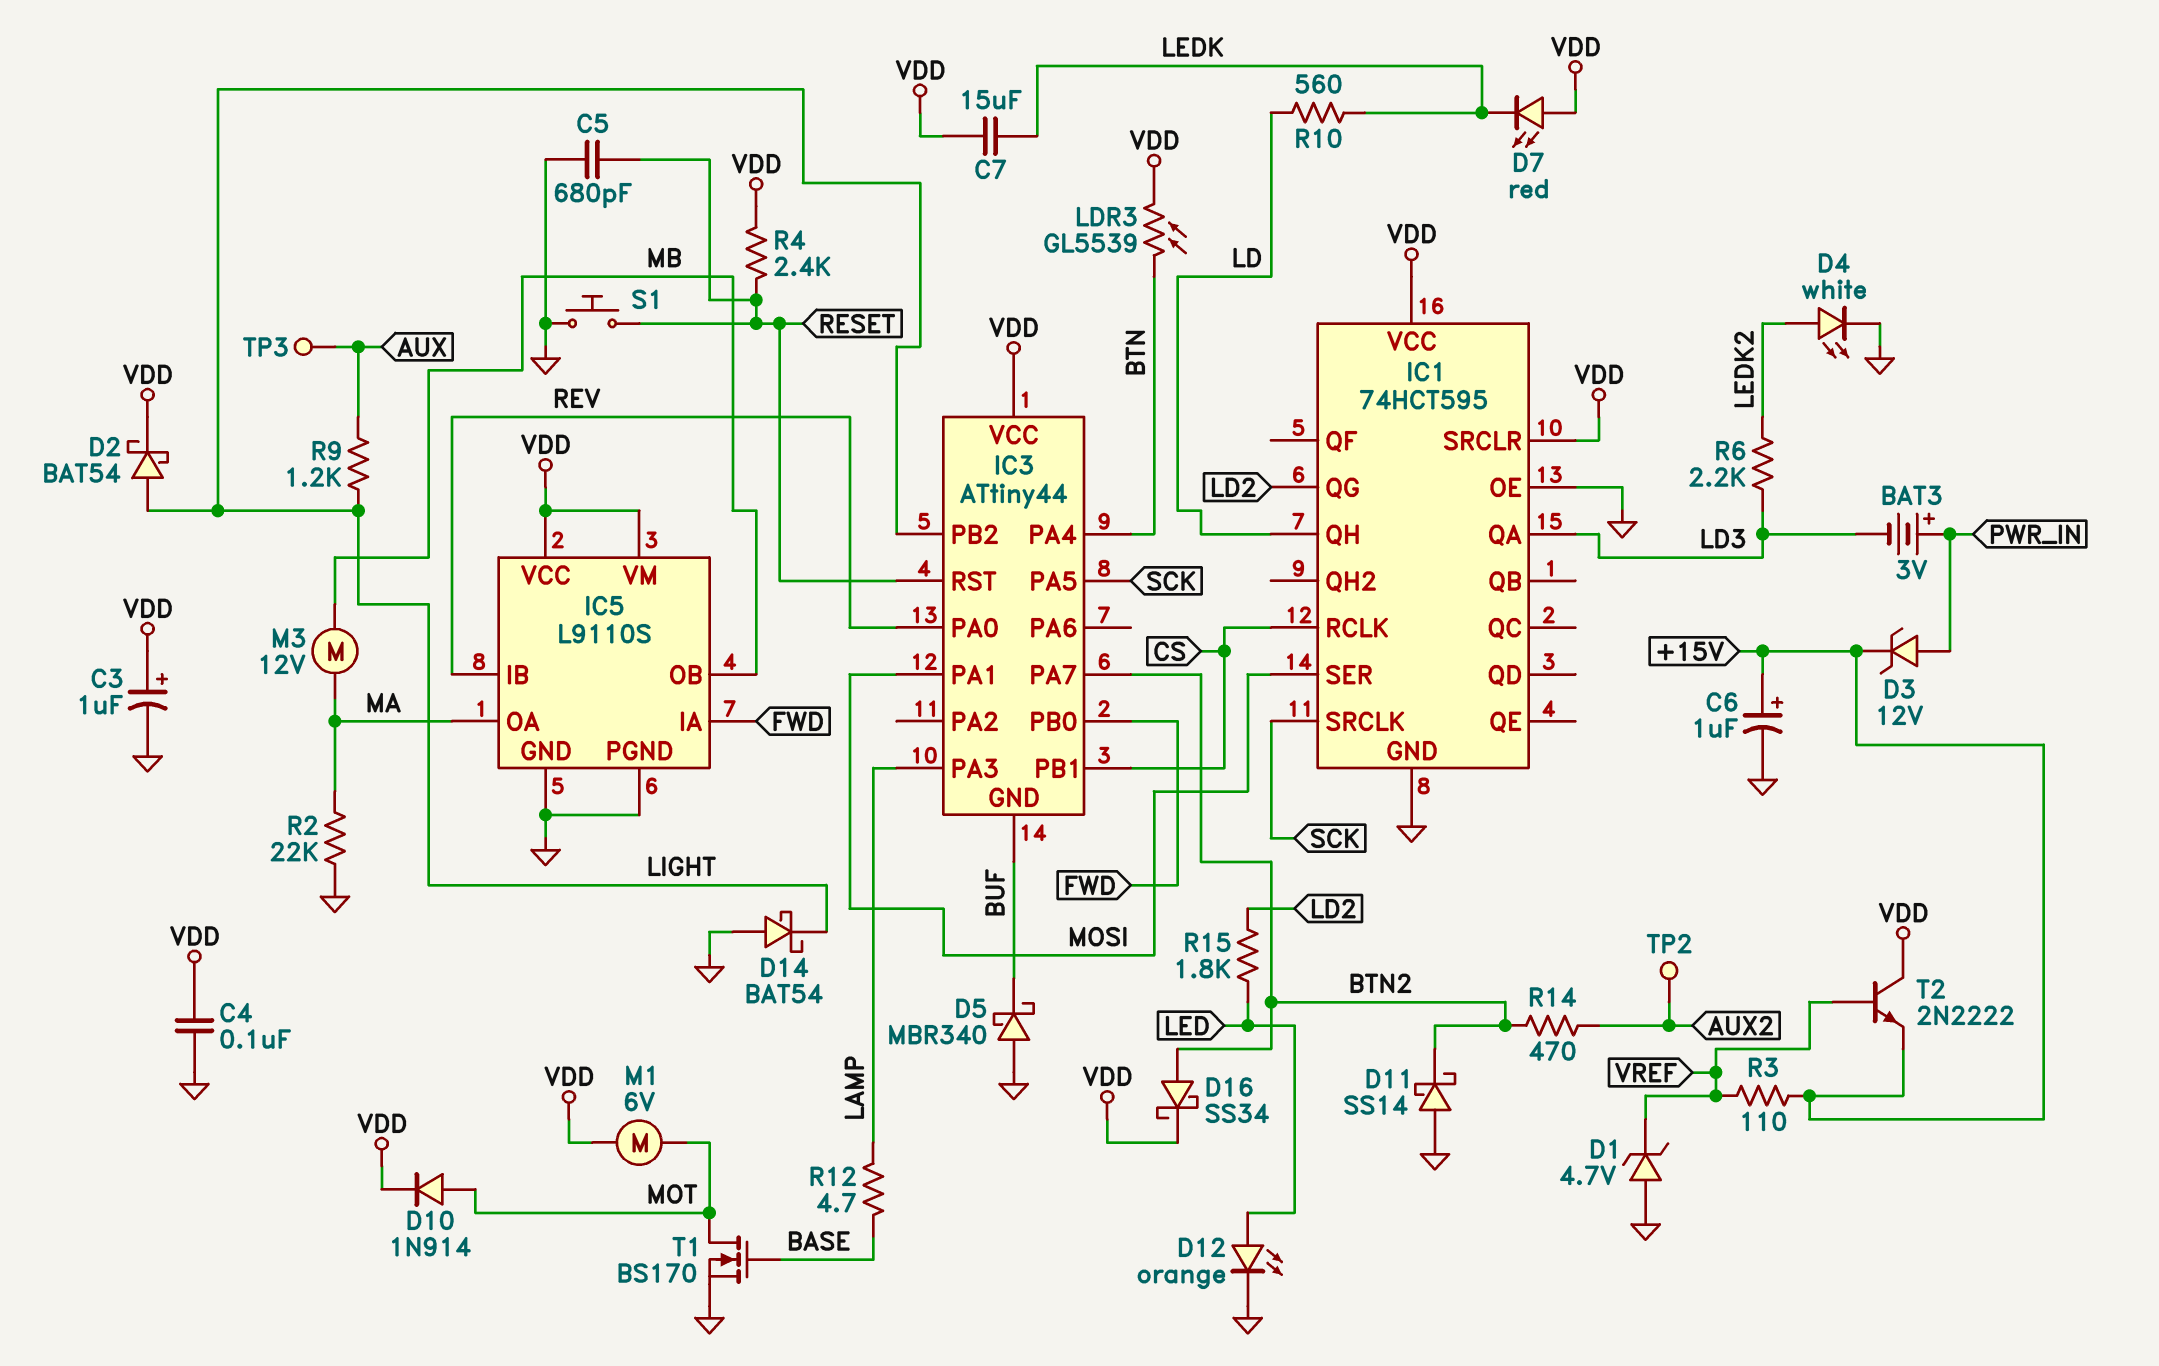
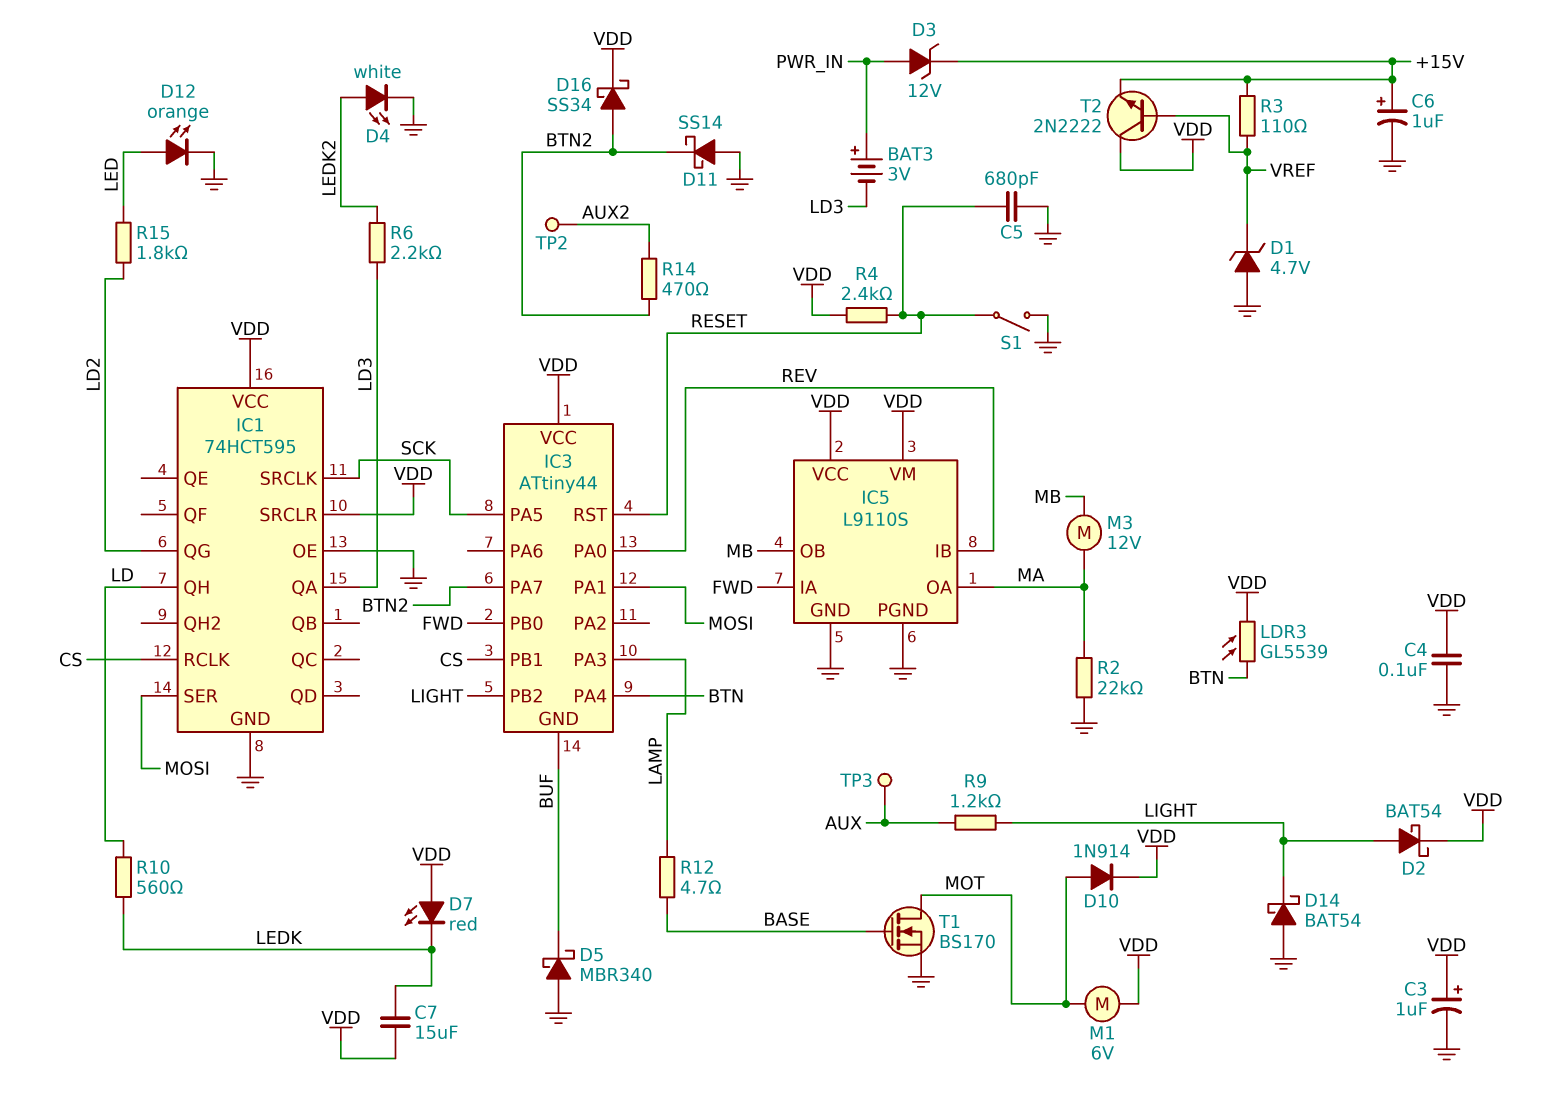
S1: button (GND, RESET) -> switch (GND, RESET)

